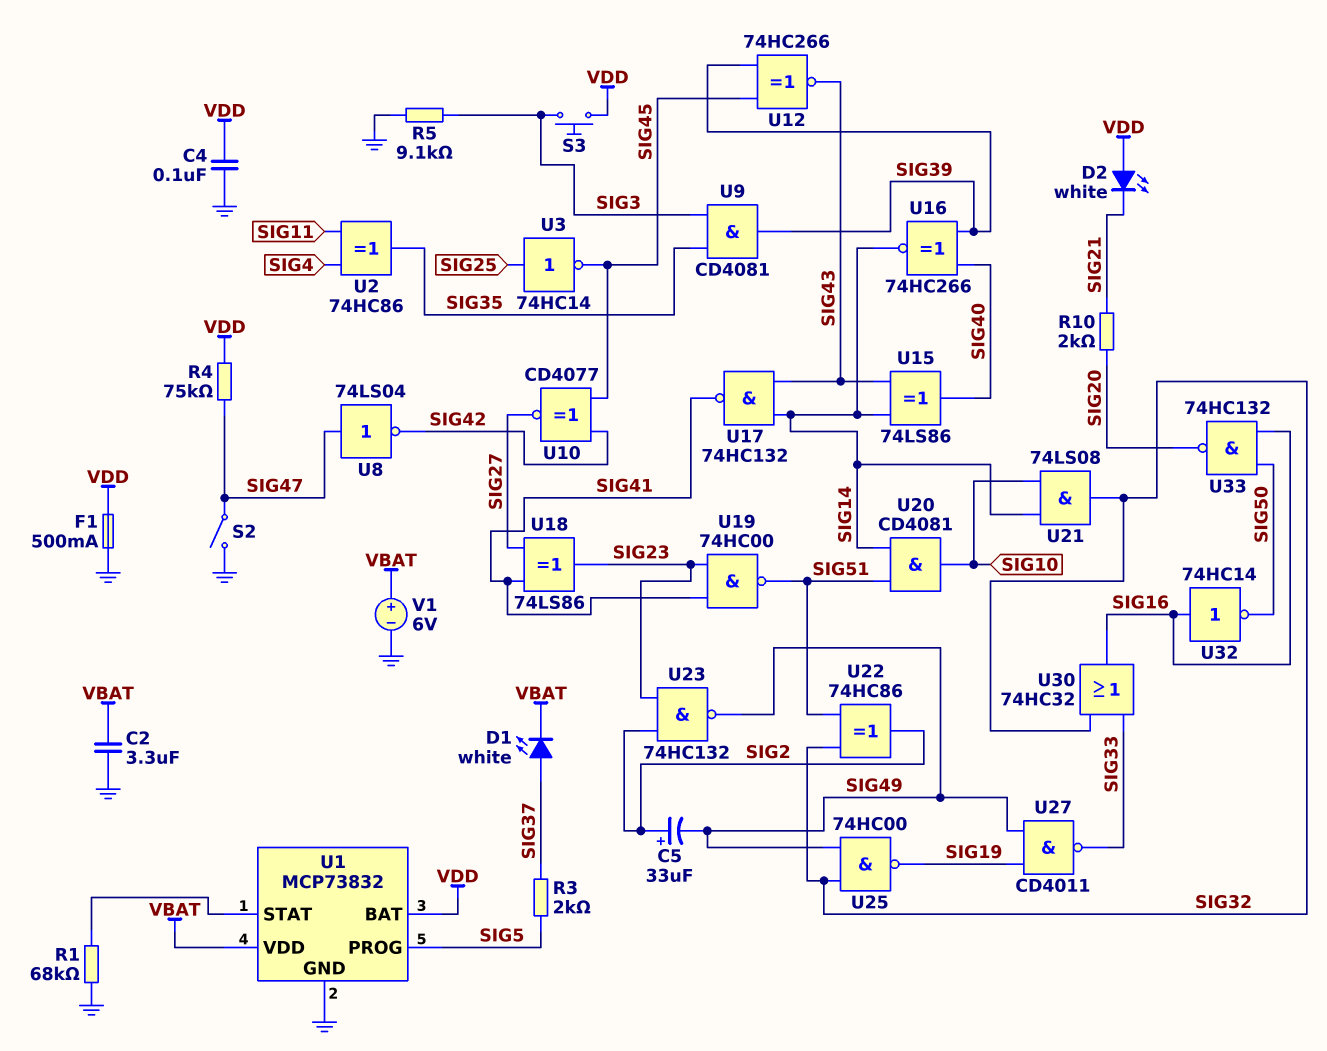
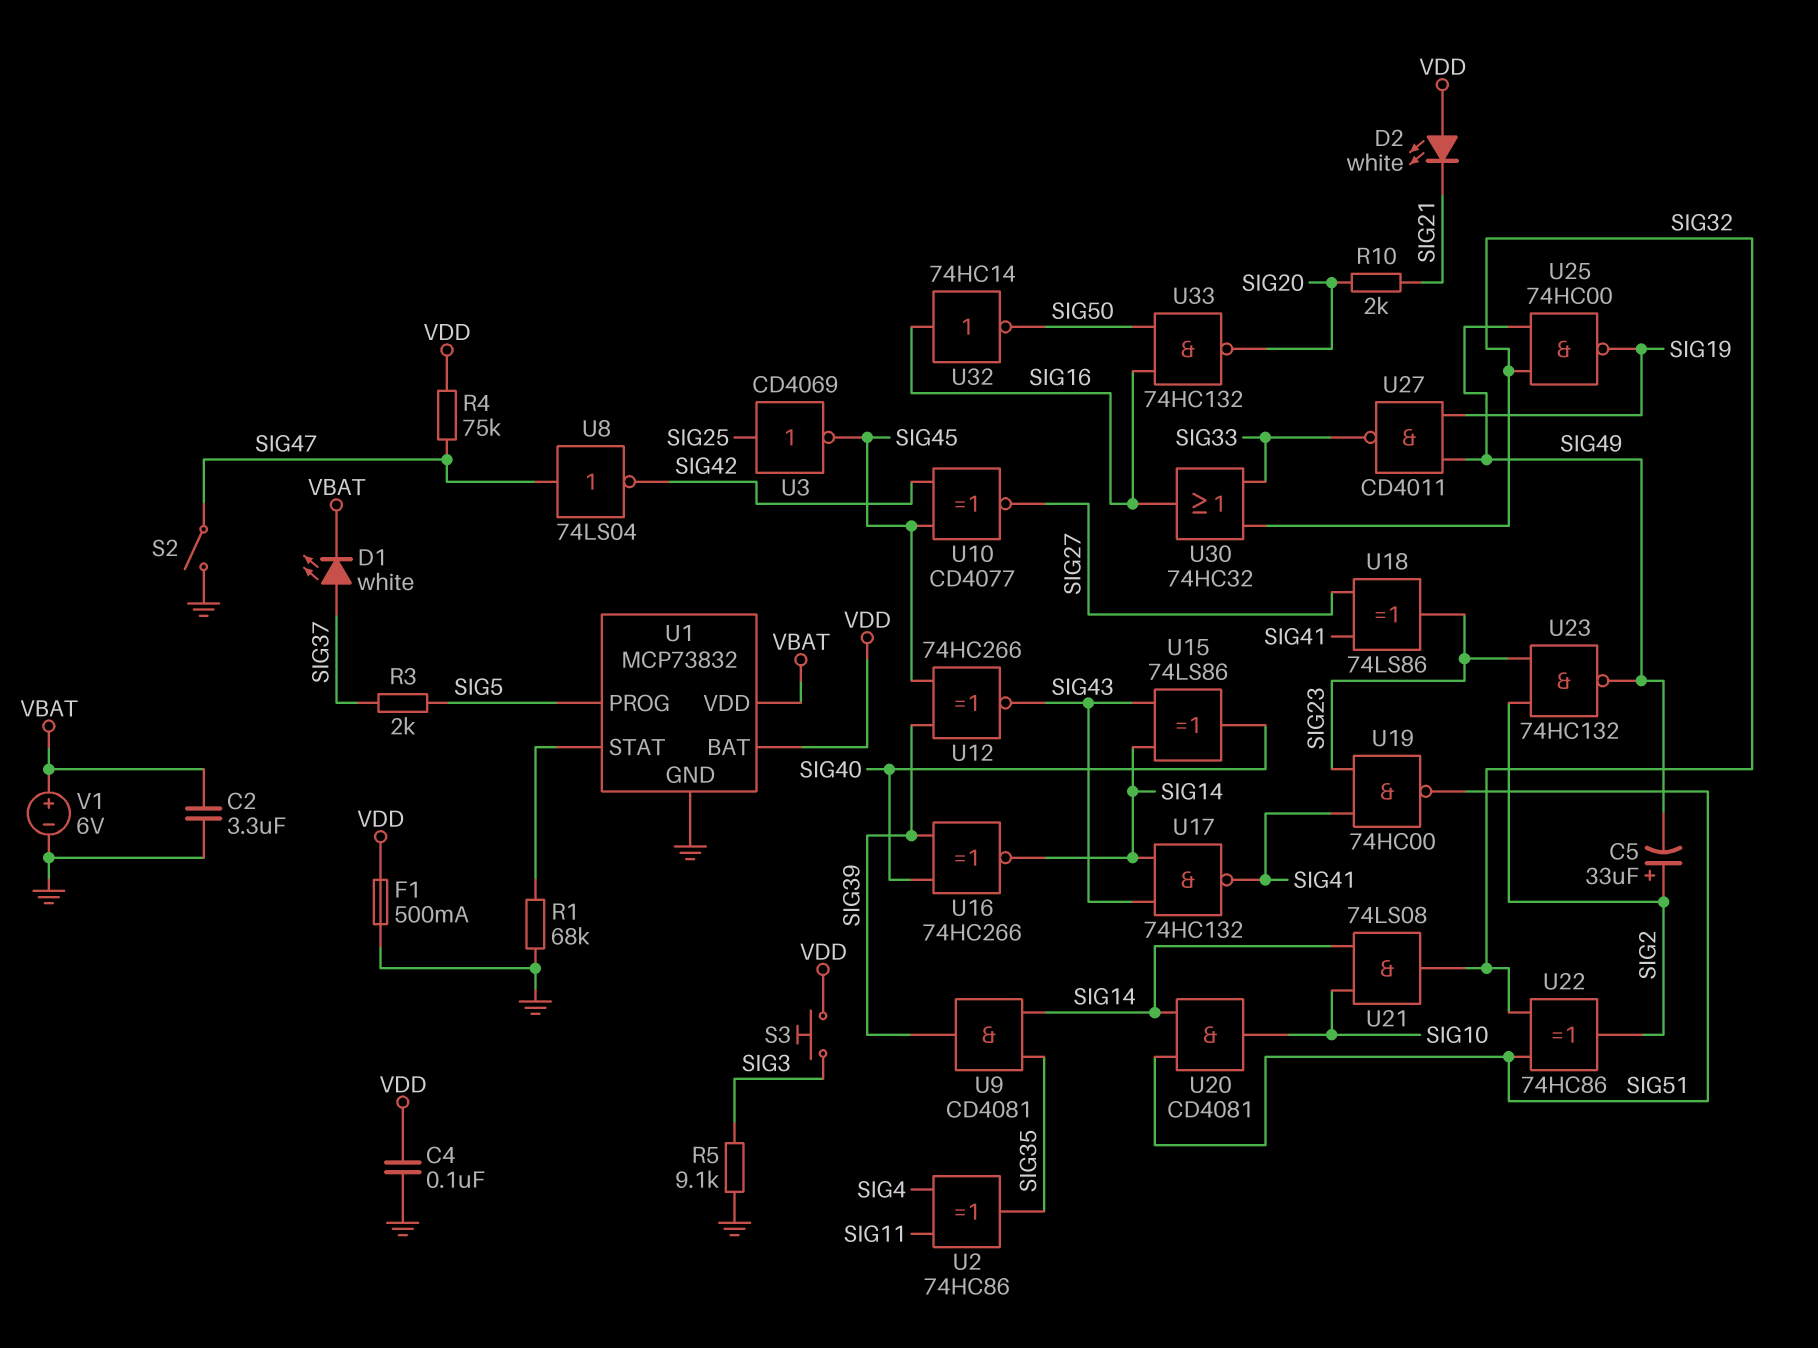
U3: NOT 74HC14 (in SIG25, out SIG45) -> NOT CD4069 (in SIG25, out SIG45)
U9: AND CD4081 (in SIG3, in SIG35, out SIG39) -> AND CD4081 (in SIG14, in SIG35, out SIG39)

